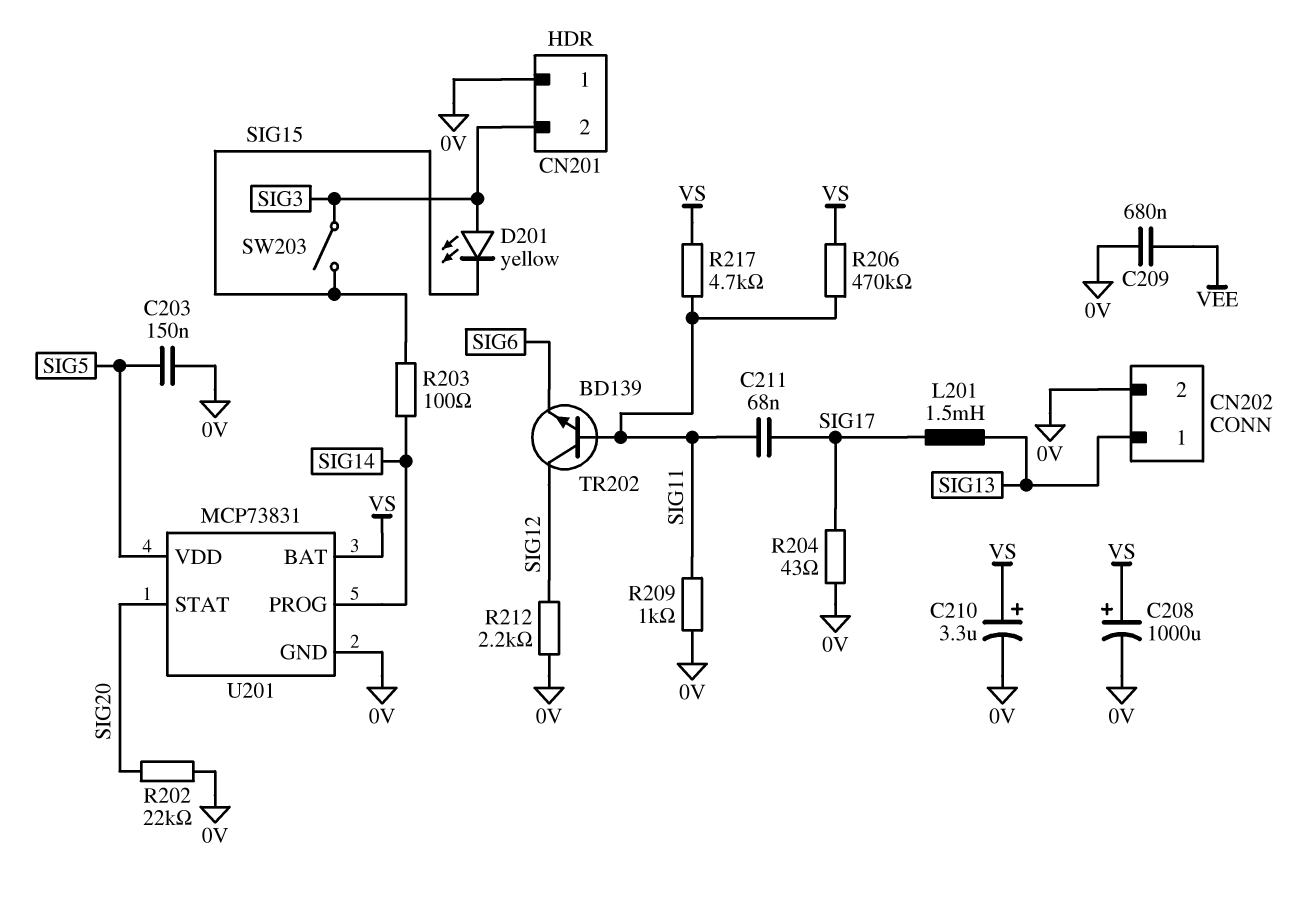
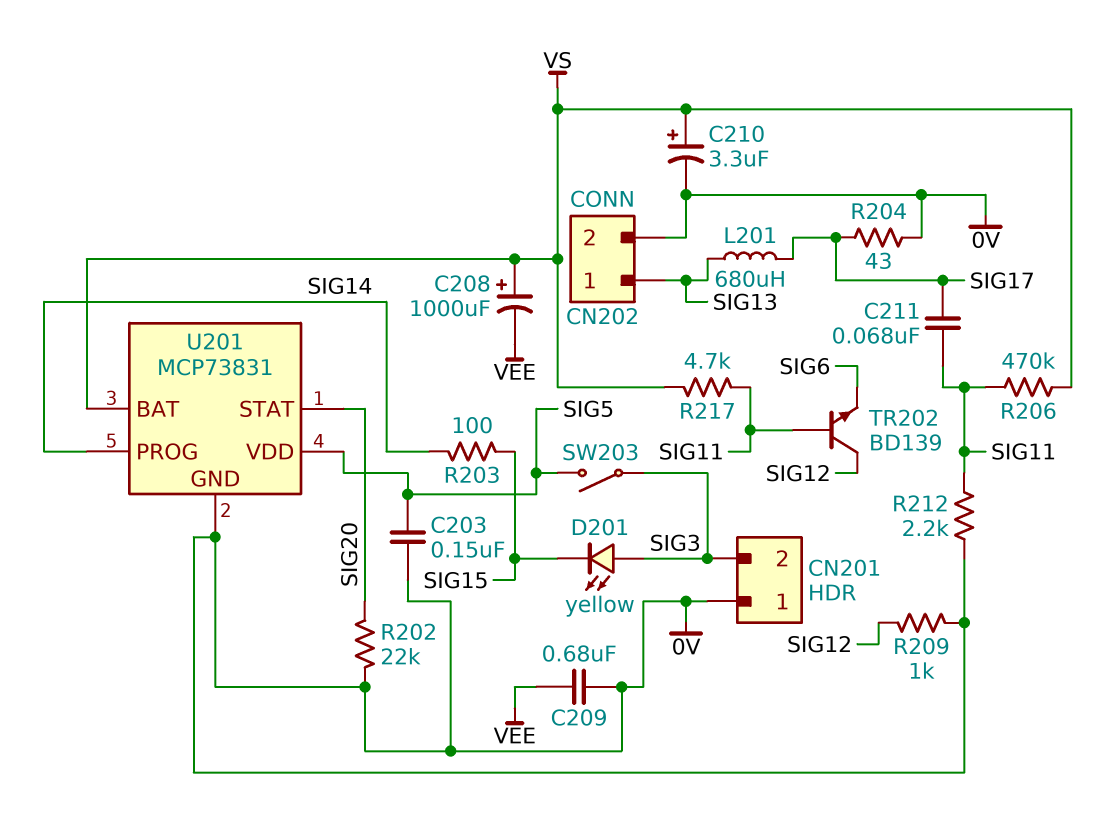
C208: 1000uF (plus VS, minus 0V) -> 1000uF (plus VS, minus VEE)
L201: 1.5mH (SIG13, SIG17) -> 680uH (SIG13, SIG17)
R209: 1k (0V, SIG11) -> 1k (0V, SIG12)
R212: 2.2k (0V, SIG12) -> 2.2k (0V, SIG11)
SW203: switch (SIG3, SIG15) -> switch (SIG3, SIG5)

